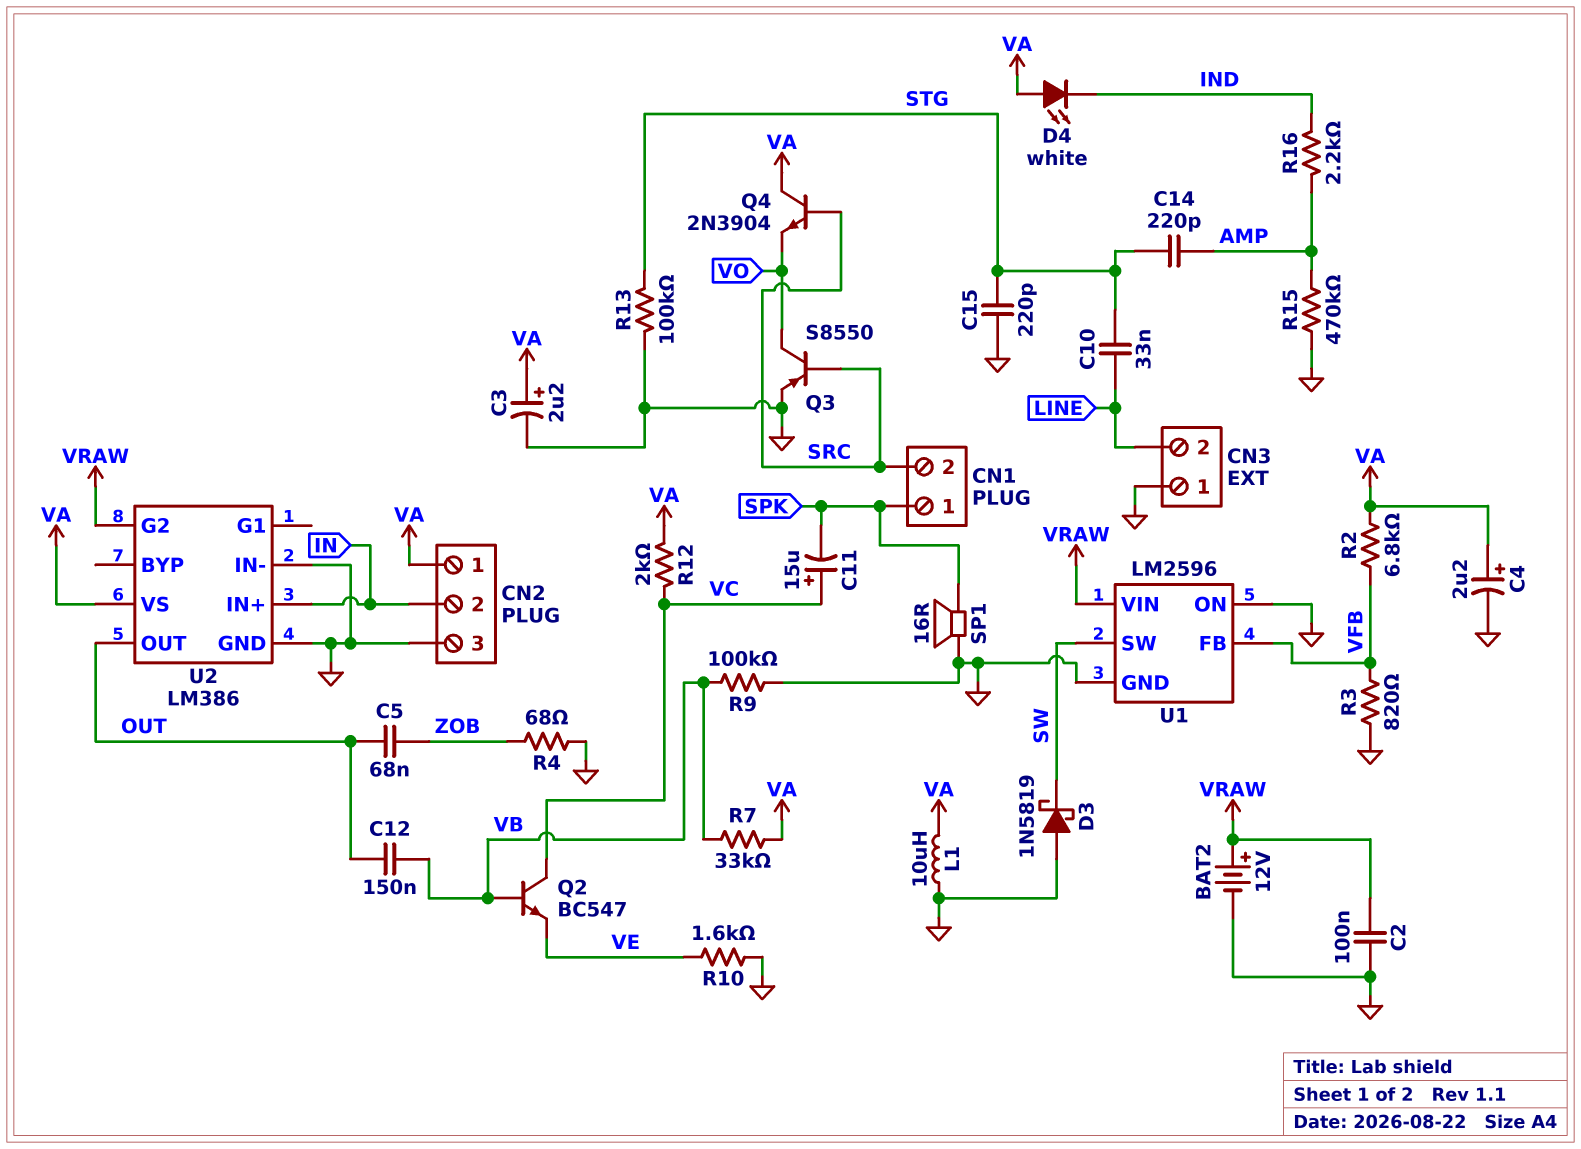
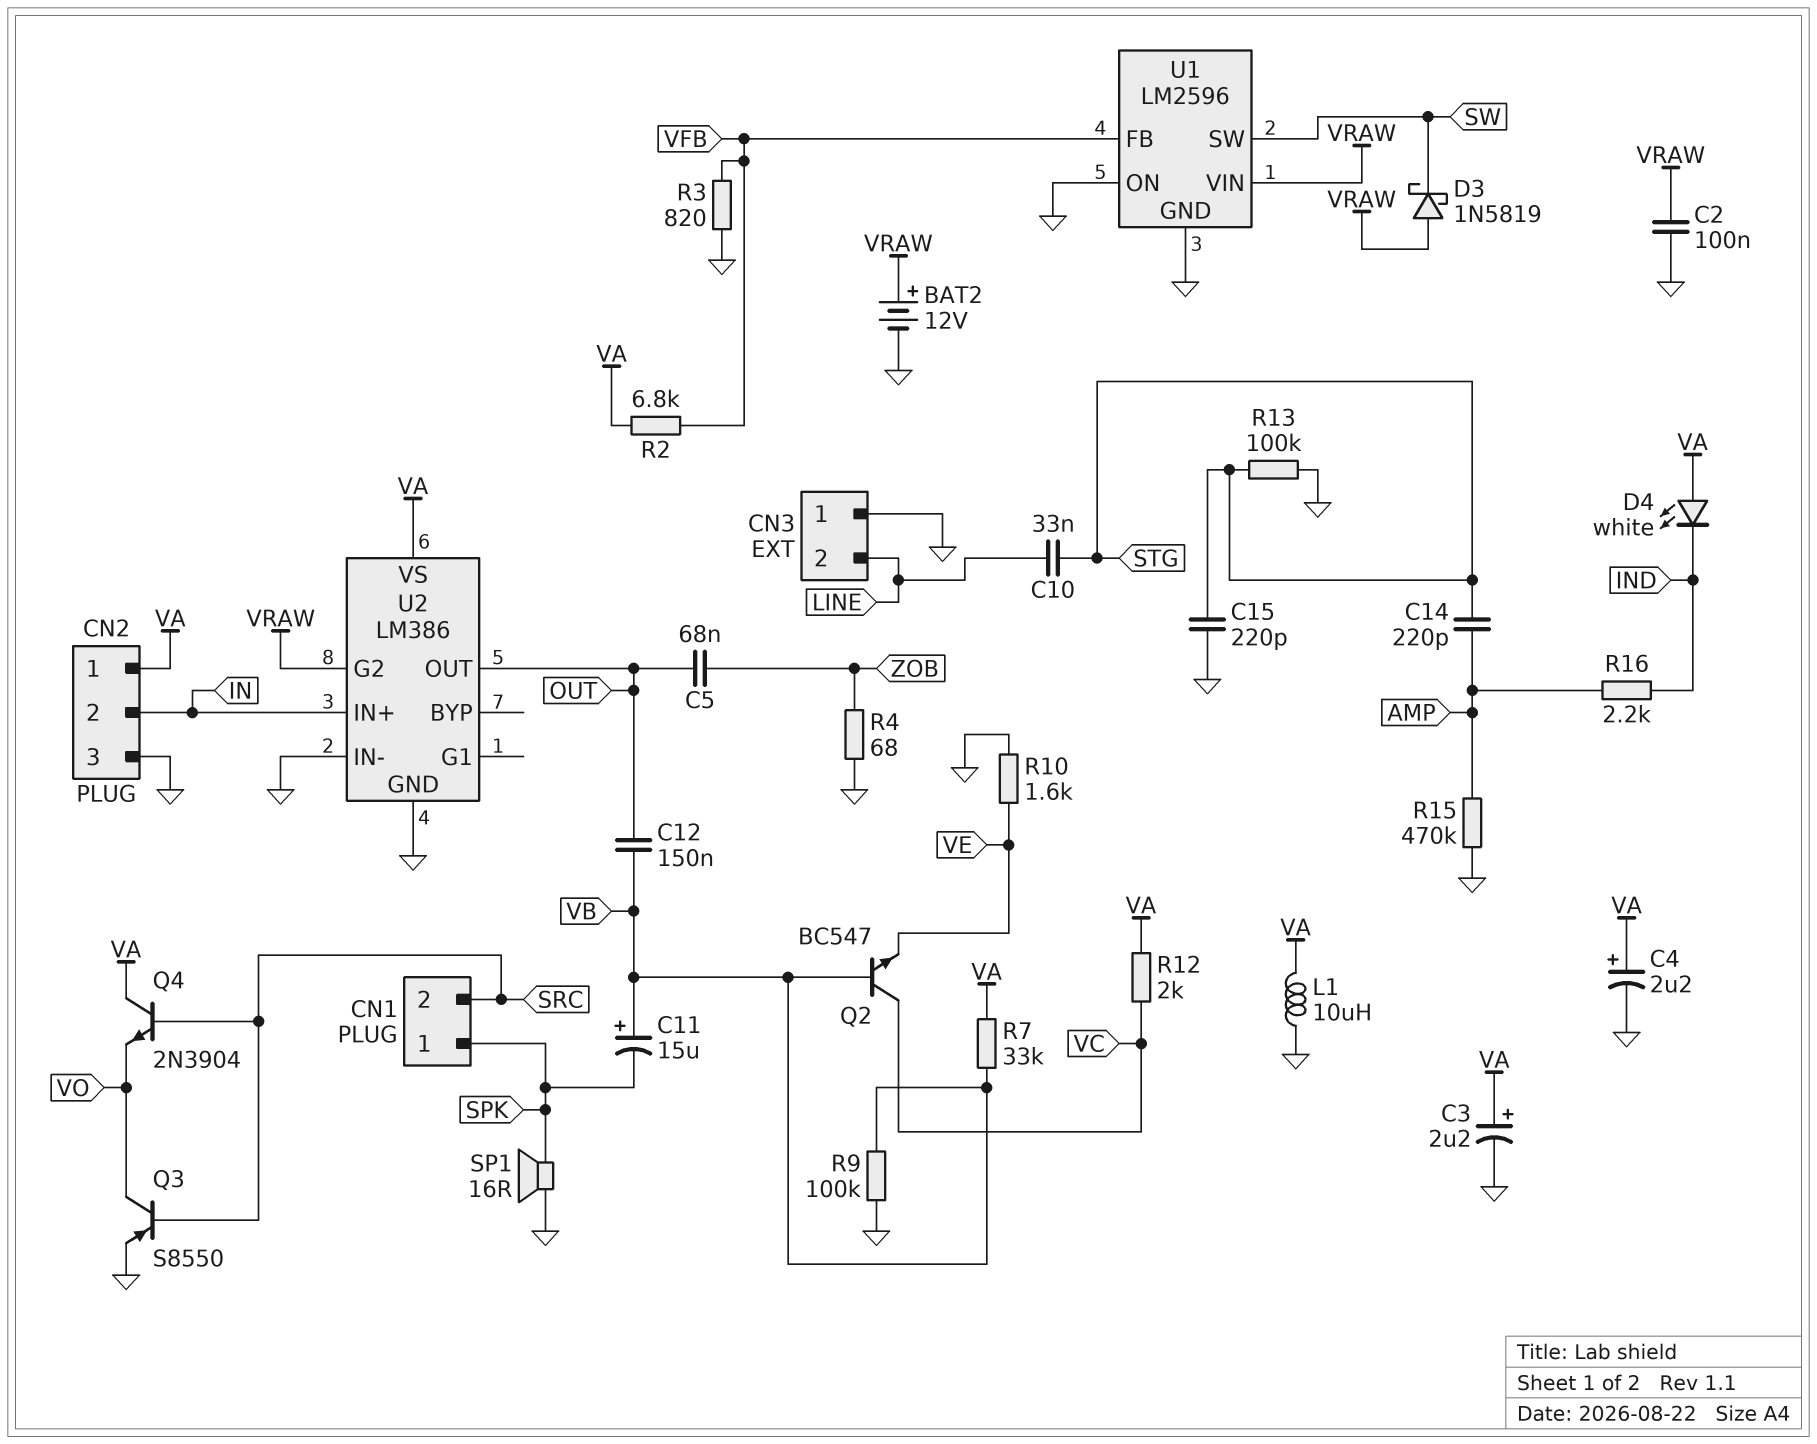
C11: 15uF (plus VC, minus SPK) -> 15uF (plus VB, minus SPK)
D3: schottky 1N5819 (A GND, K SW) -> schottky 1N5819 (A VRAW, K SW)

